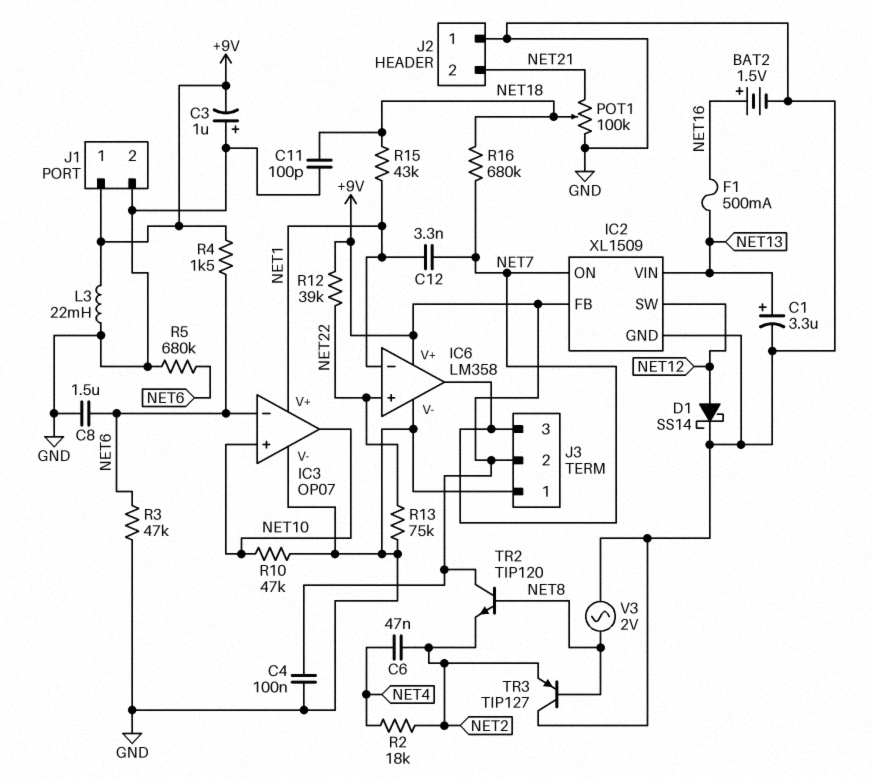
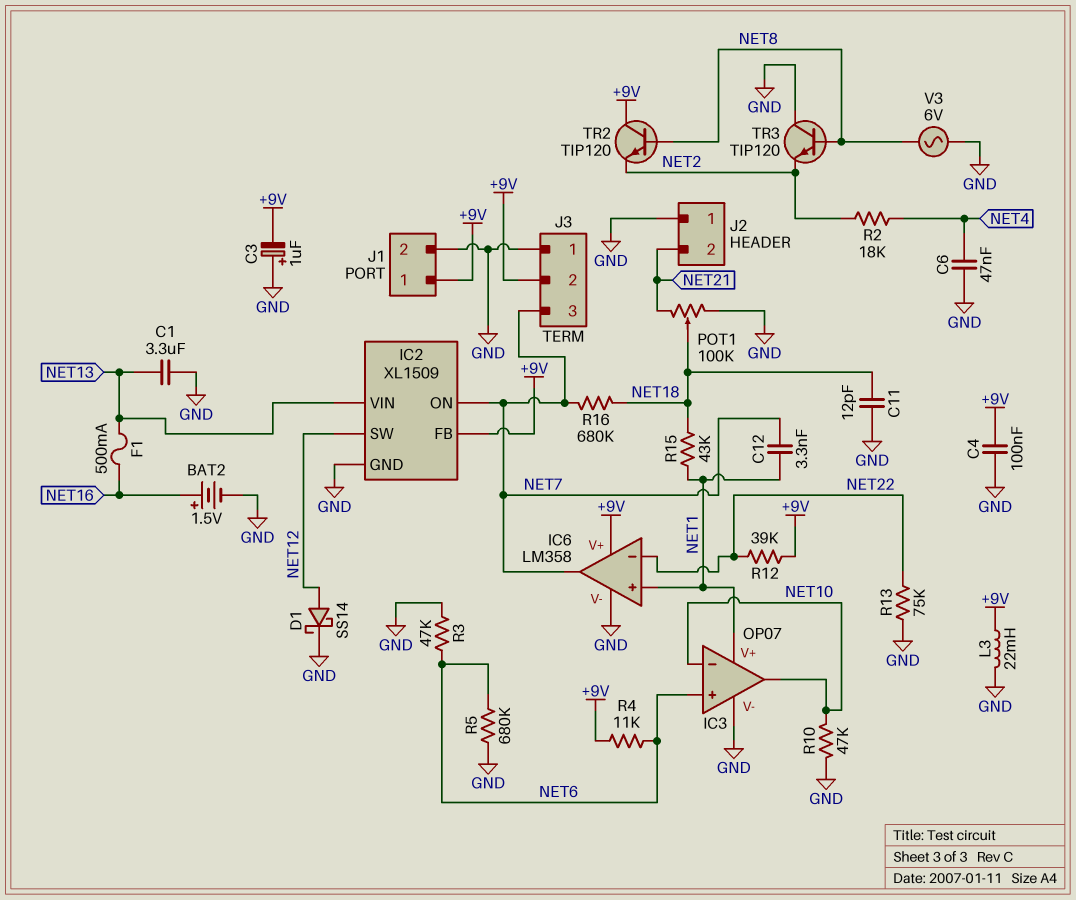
C1: 3.3uF (plus NET13, minus GND) -> 3.3uF (GND, NET13)
C6: 47nF (NET2, NET4) -> 47nF (GND, NET4)
C8: 1.5uF (GND, NET6) -> none
C11: 100pF (GND, NET18) -> 12pF (GND, NET18)
IC3 pin in+: NET10 -> NET6
IC3 pin in-: NET6 -> NET10
IC6 pin in+: NET22 -> NET1
IC6 pin in-: NET1 -> NET22
R4: 1.5k (+9V, NET6) -> 11k (+9V, NET6)
TR3: PNP TIP127 (B NET8, C GND, E NET2) -> NPN TIP120 (B NET8, C GND, E NET2)
V3: AC 2V (GND, NET8) -> AC 6V (GND, NET8)

